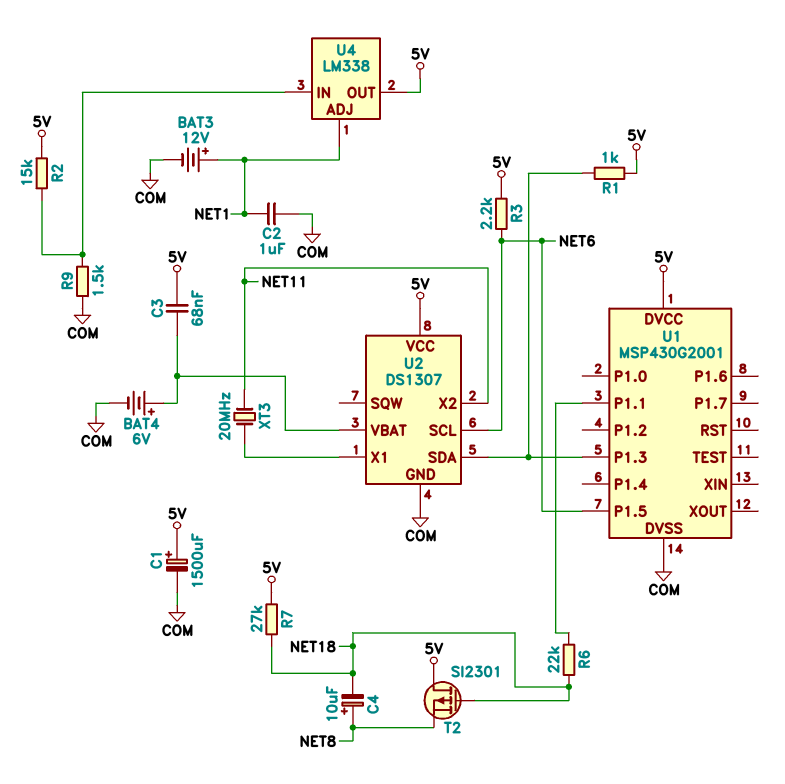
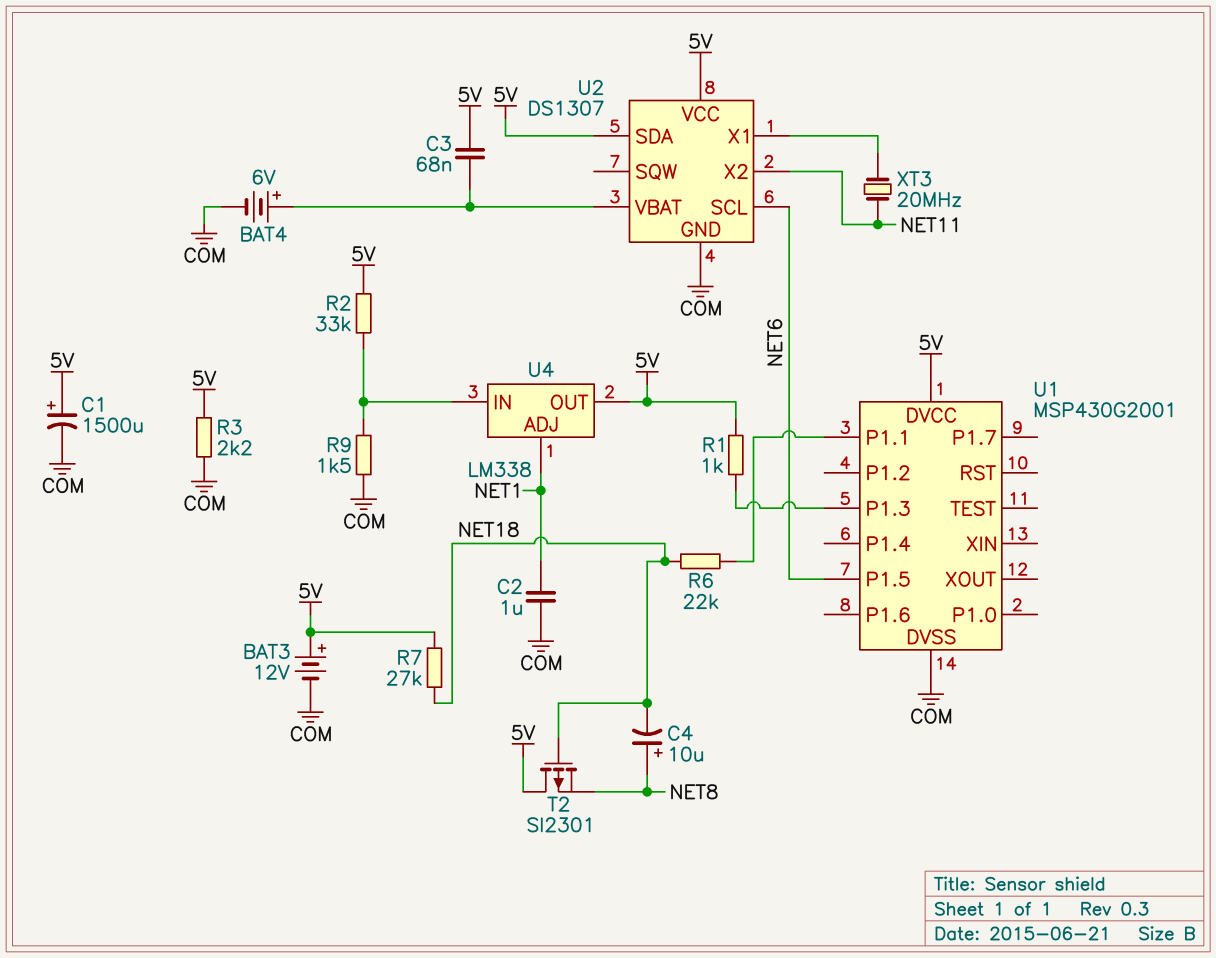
BAT3: 12V (plus NET1, minus COM) -> 12V (plus 5V, minus COM)
R2: 15k (5V, U4/IN) -> 33k (5V, U4/IN)
R3: 2.2k (5V, NET6) -> 2.2k (5V, COM)
U2 pin SDA: U1/P1.3 -> 5V

